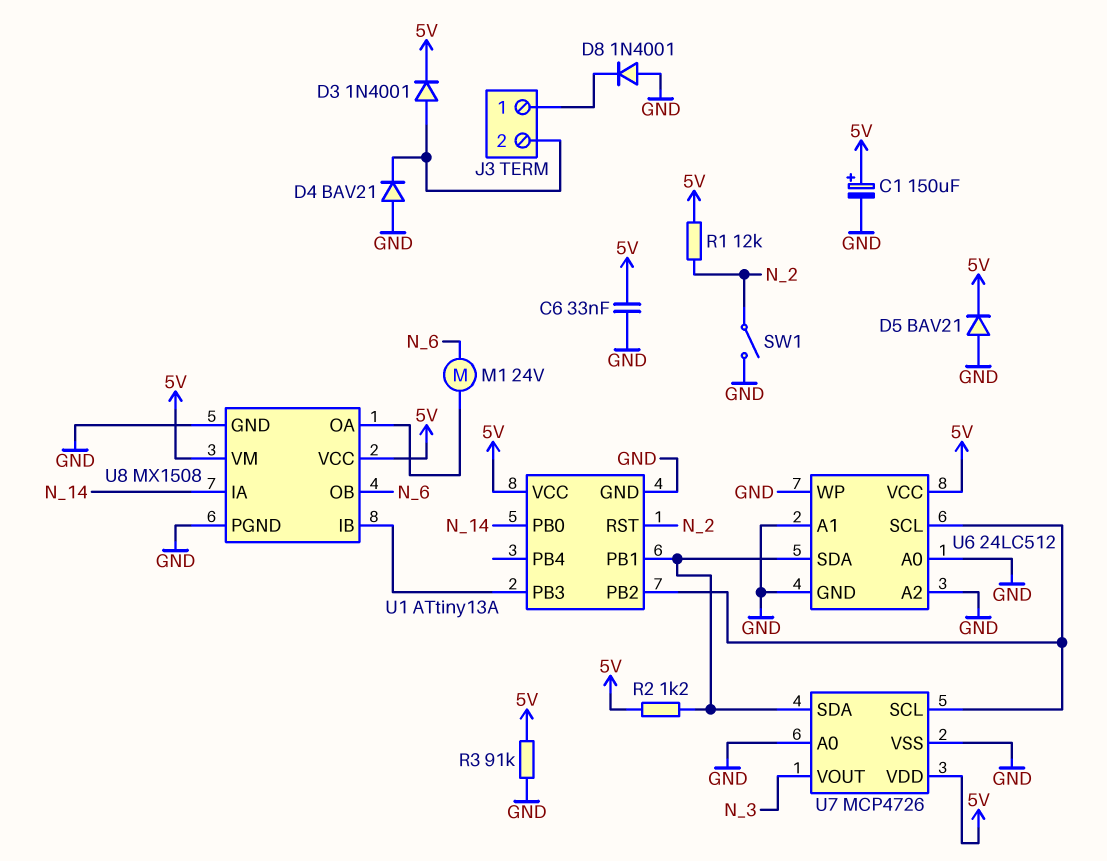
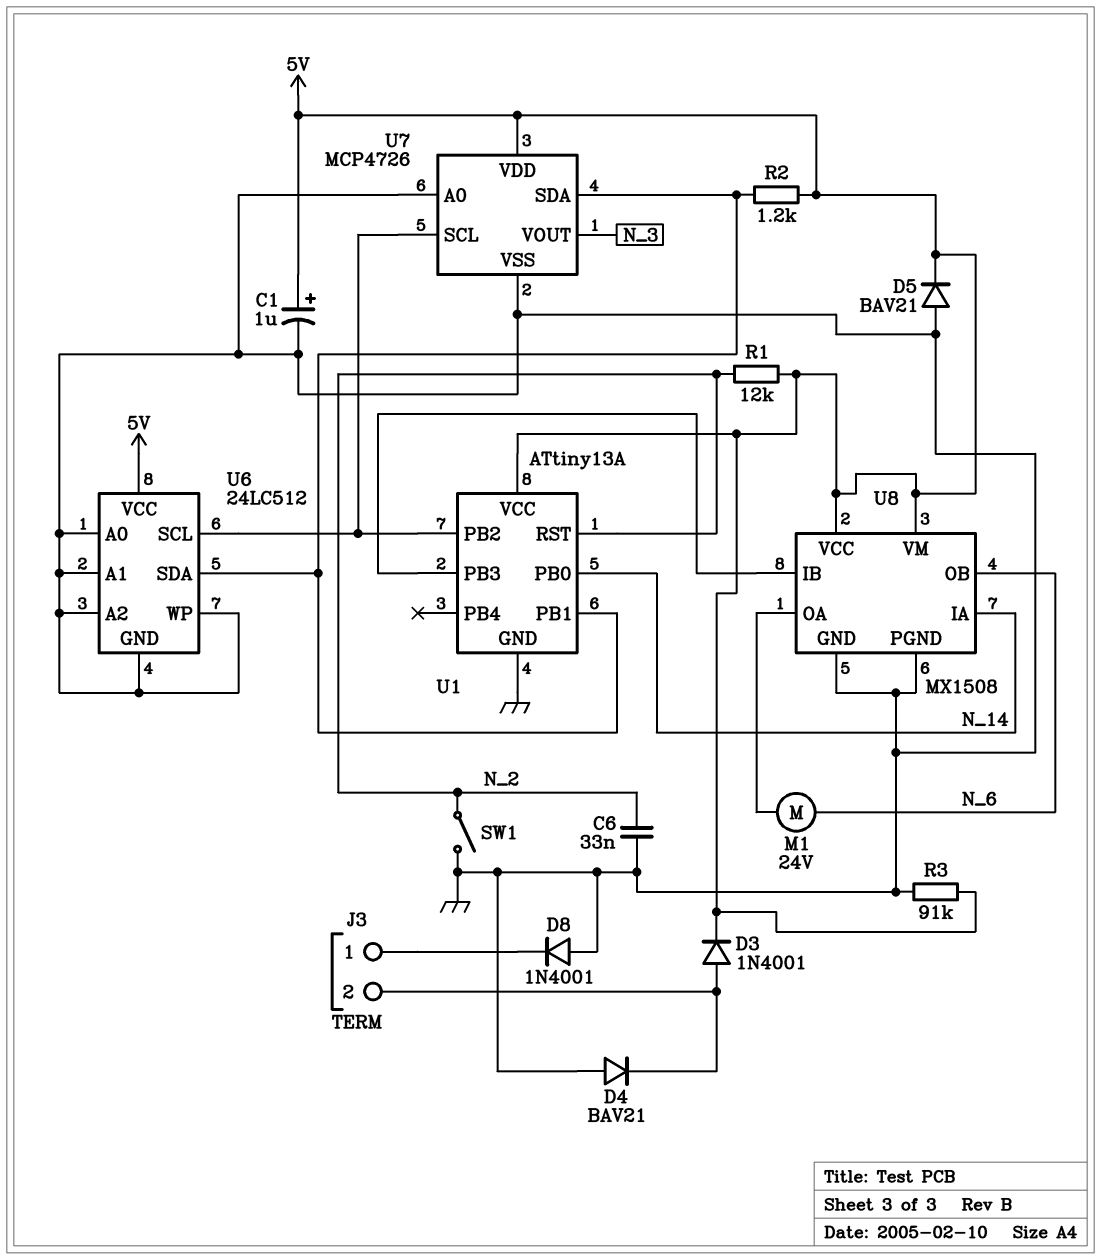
C1: 150uF (plus 5V, minus GND) -> 1uF (plus 5V, minus GND)
C6: 33nF (5V, GND) -> 33nF (GND, N_2)

